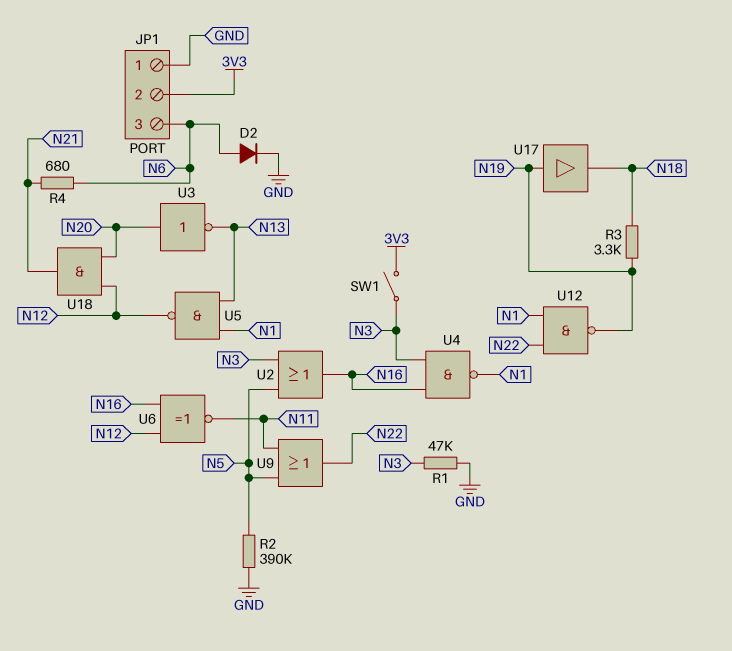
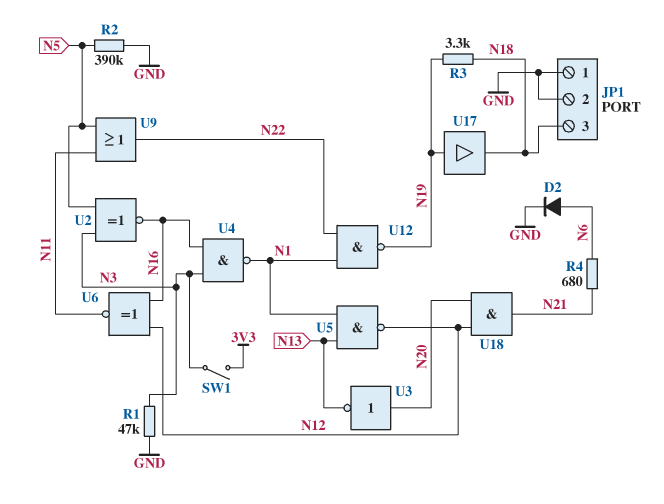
JP1 pin 2: 3V3 -> GND
JP1 pin 3: N6 -> N18
U2: OR (in N3, in N5, out N16) -> XNOR (in N3, in N5, out N16)

